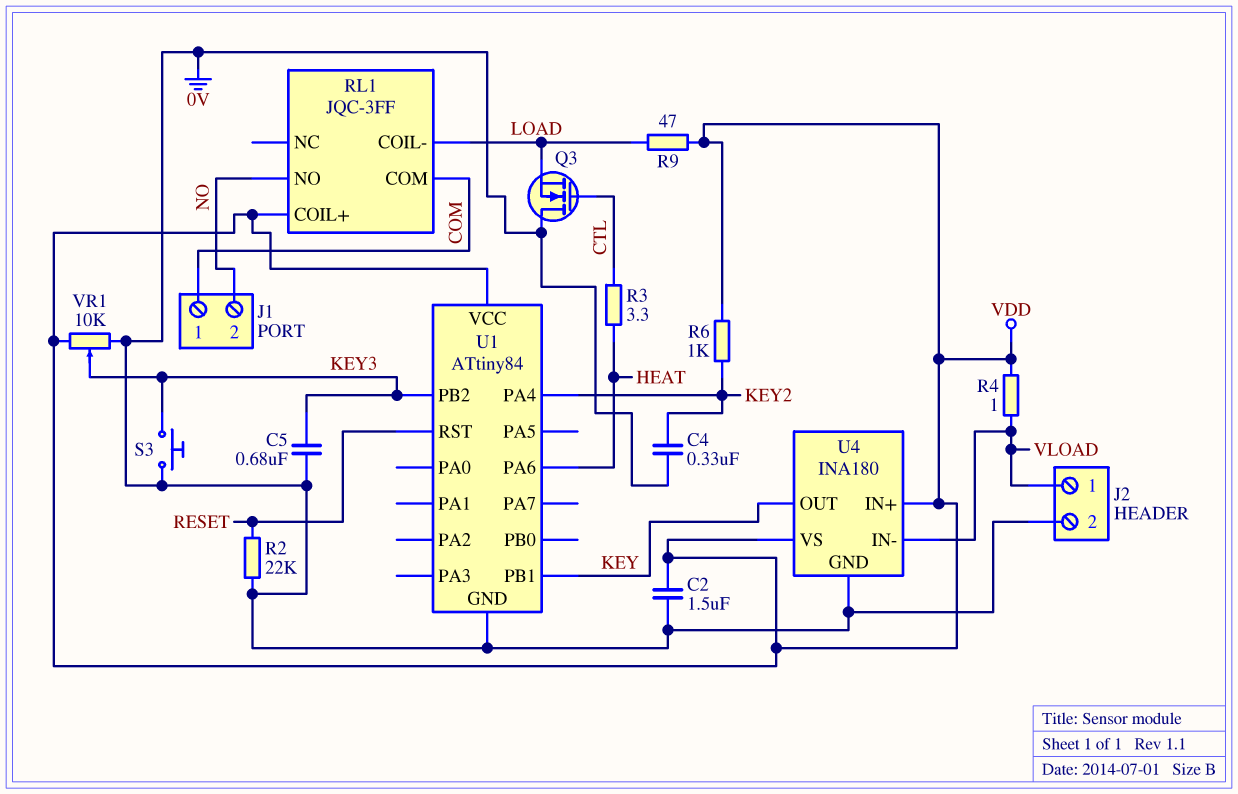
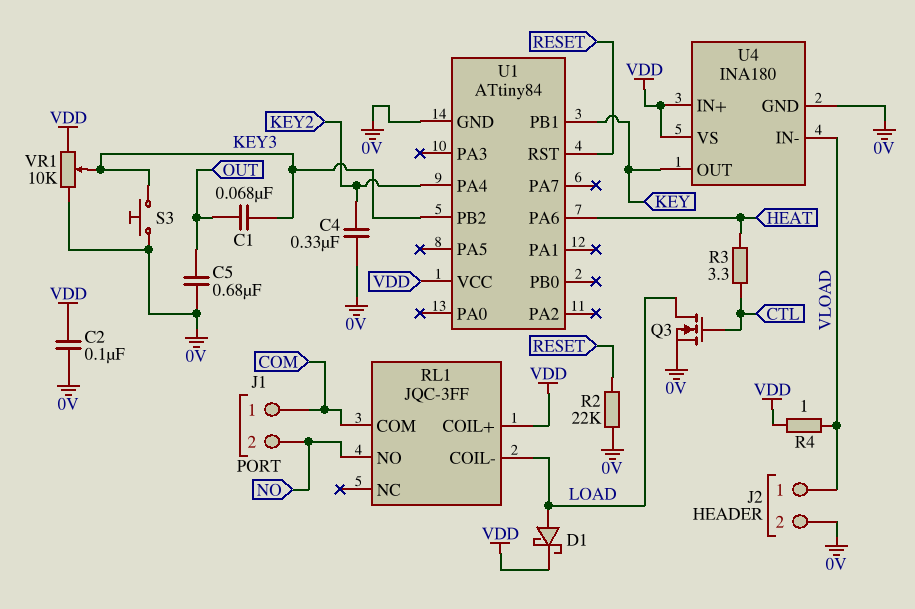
C1: none -> 68nF (KEY3, OUT)
C2: 1.5uF (0V, VDD) -> 100nF (0V, VDD)
C5: 680nF (0V, KEY3) -> 680nF (0V, OUT)
D1: none -> schottky (A LOAD, K VDD)
Q3: NMOS (G CTL, D 0V, S LOAD) -> NMOS (G CTL, D LOAD, S 0V)
R6: 1k (KEY2, VDD) -> none
R9: 47 (LOAD, VDD) -> none

